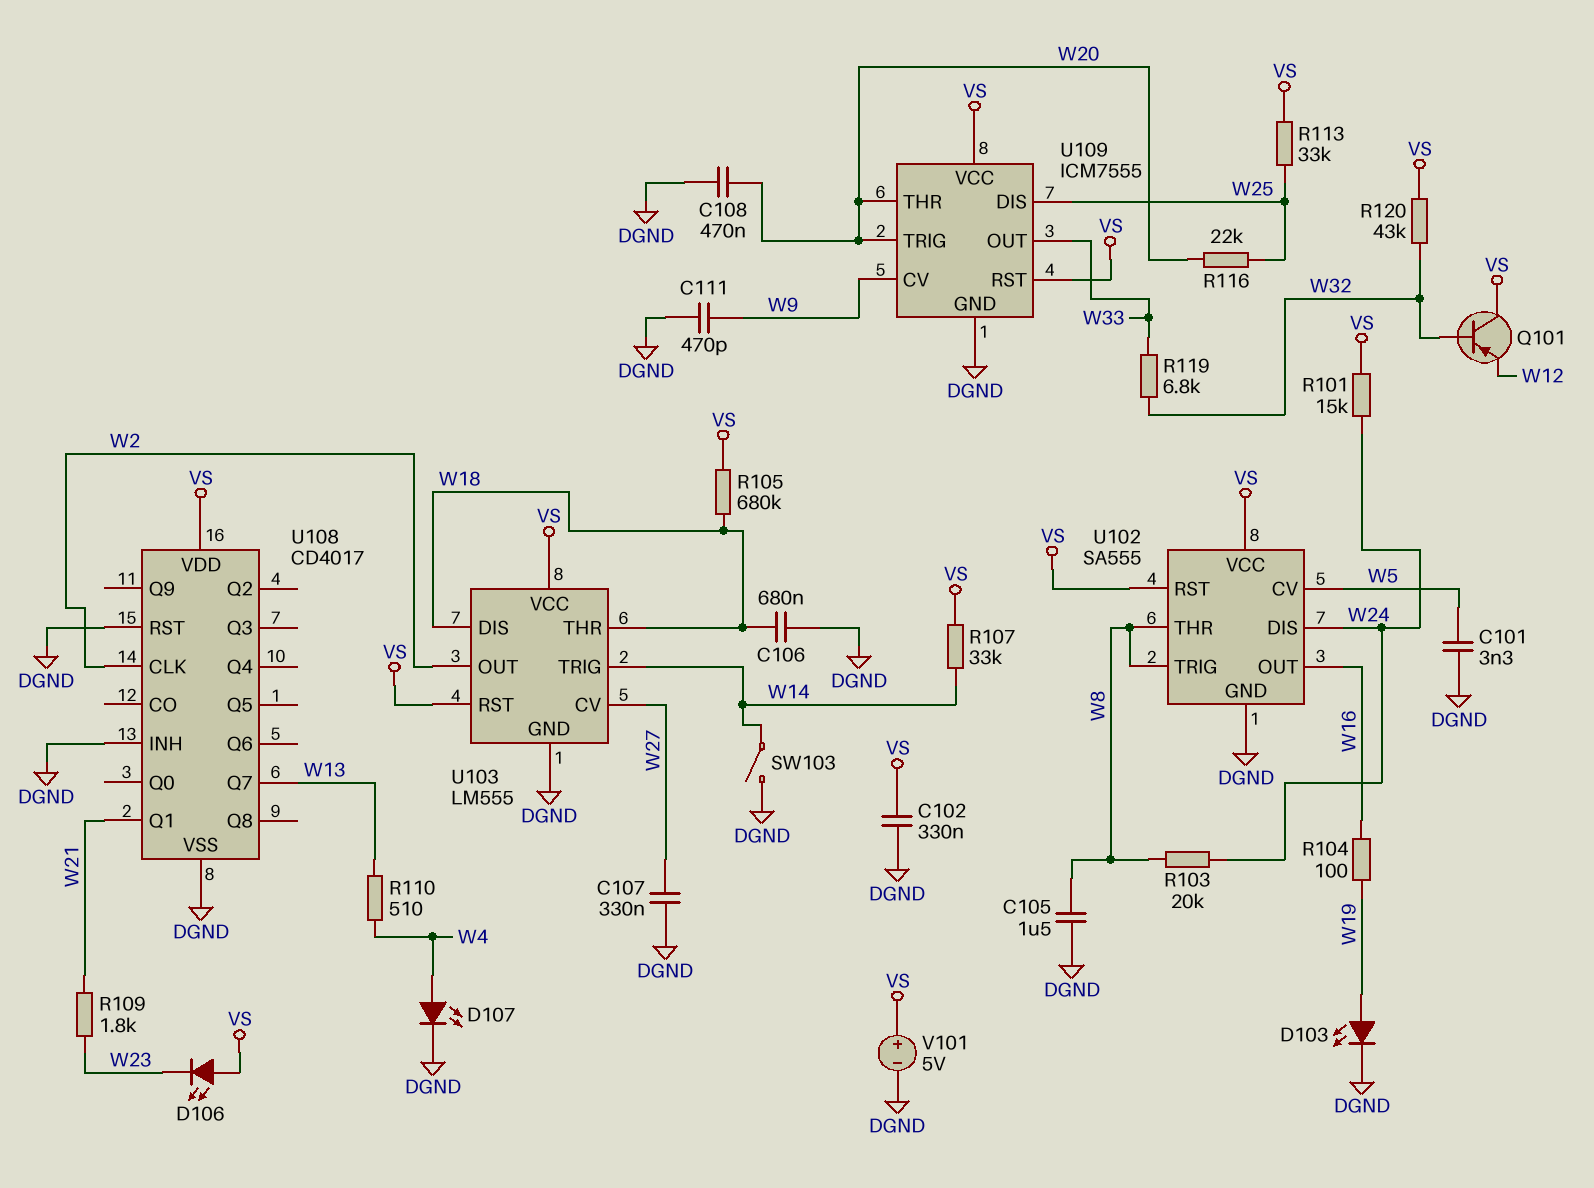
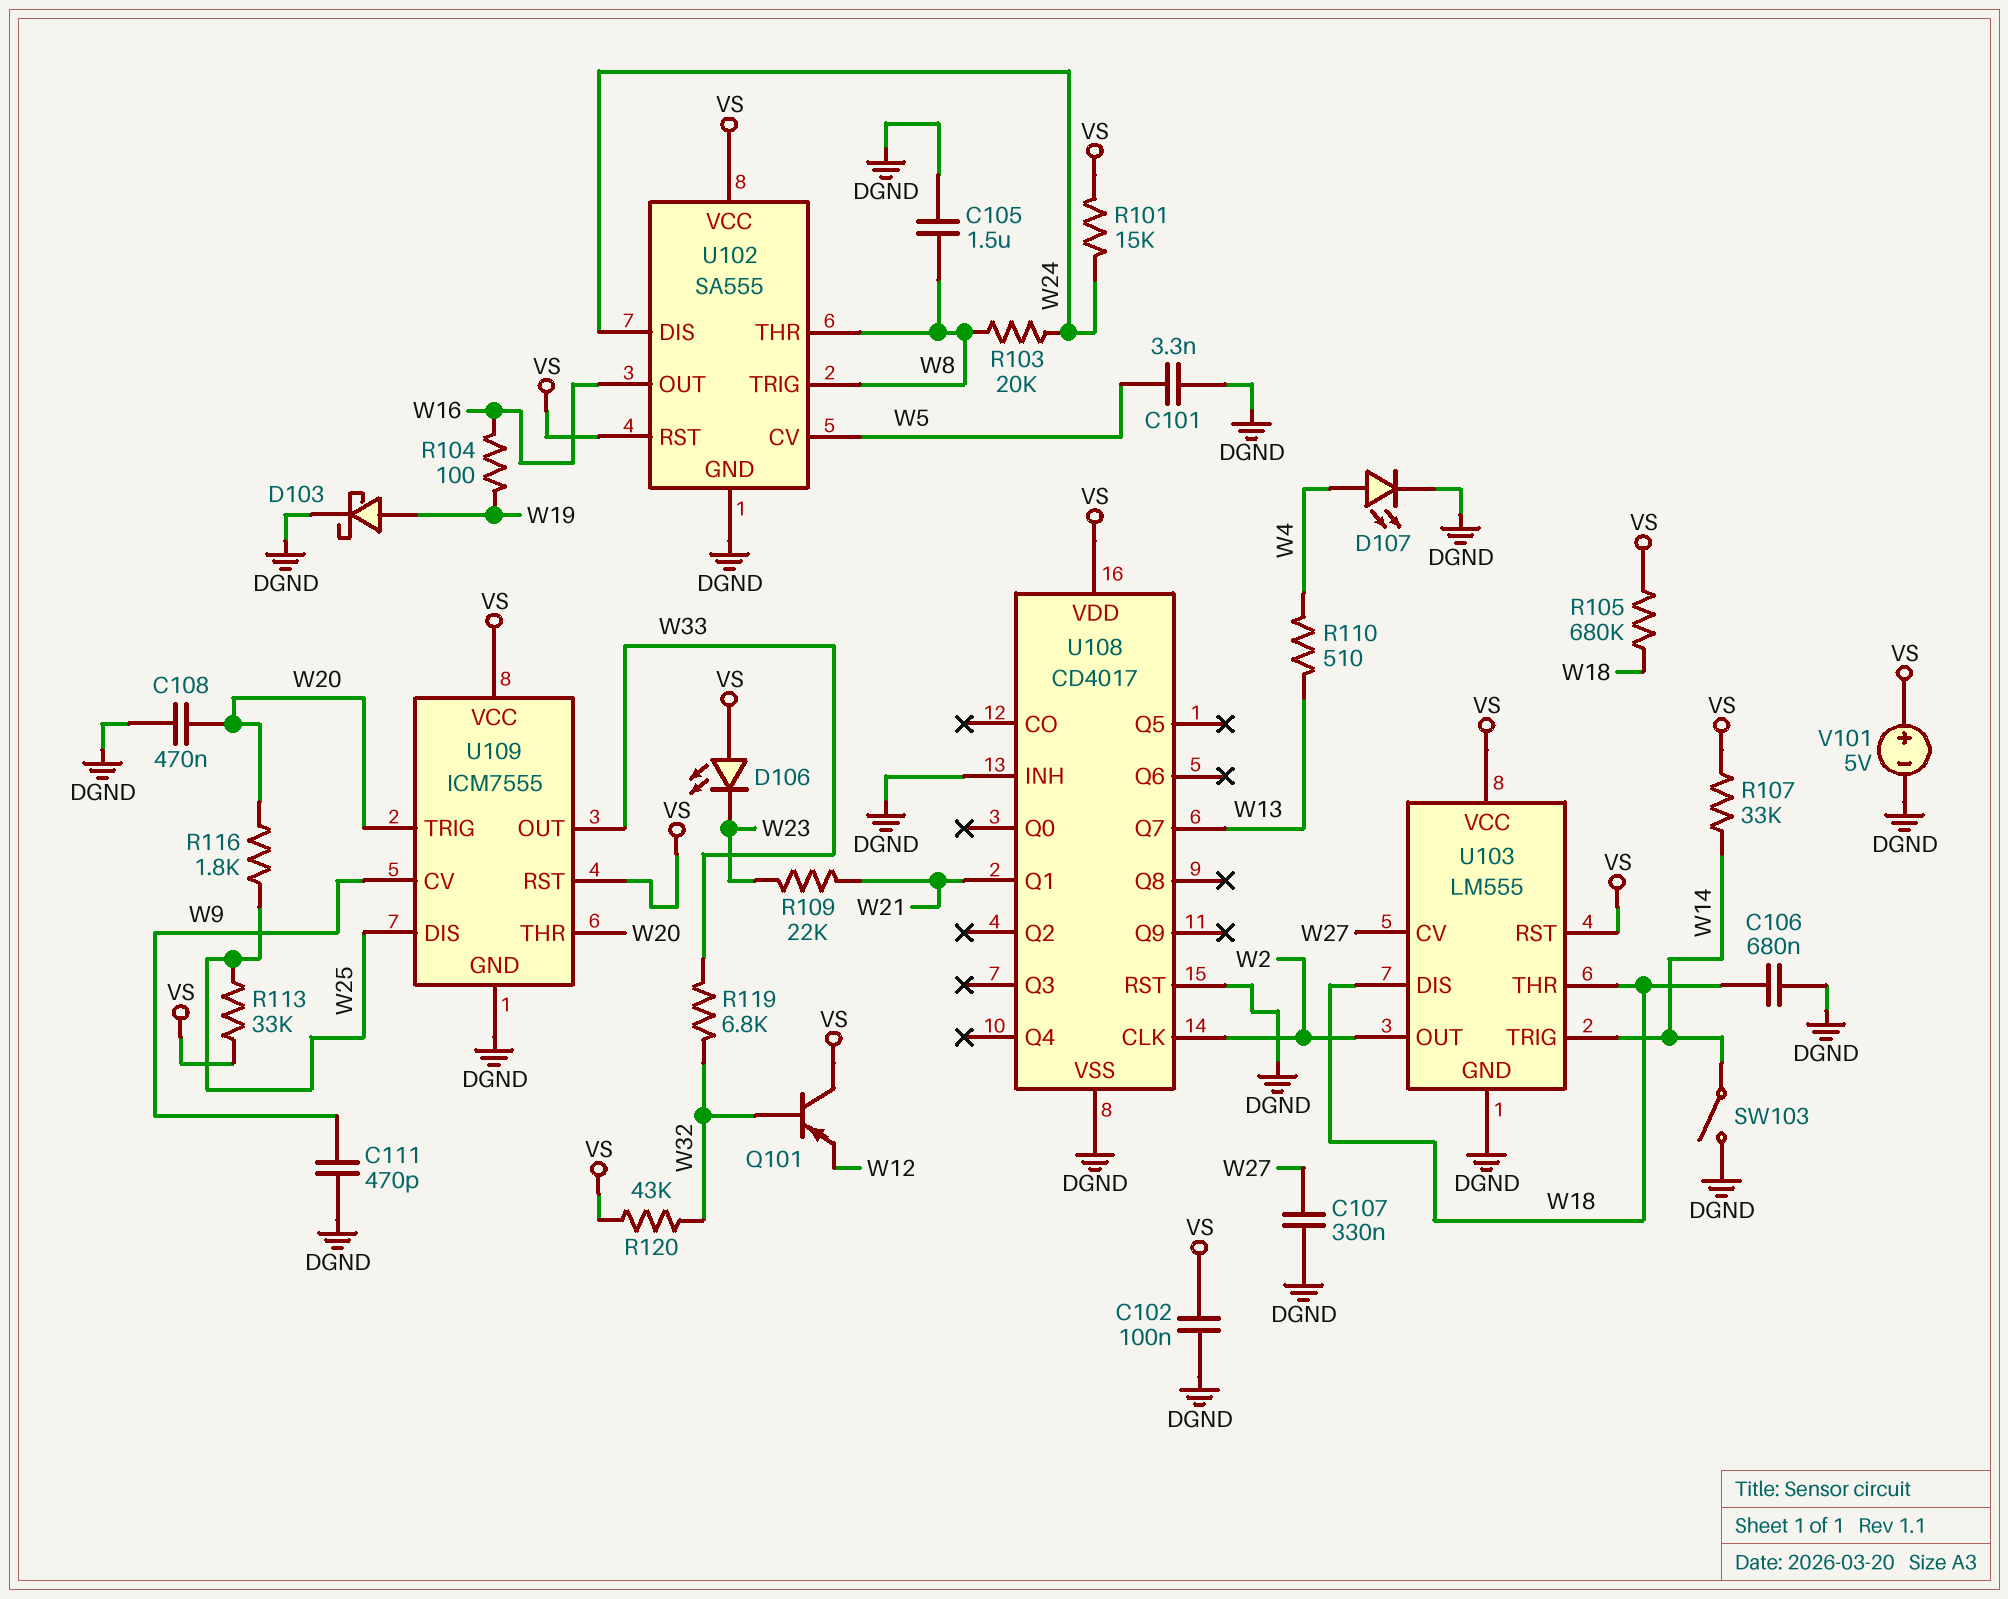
C102: 330nF (DGND, VS) -> 100nF (DGND, VS)
D103: LED (A W19, K DGND) -> schottky (A W19, K DGND)
R109: 1.8k (W21, W23) -> 22k (W21, W23)
R116: 22k (W20, W25) -> 1.8k (W20, W25)

